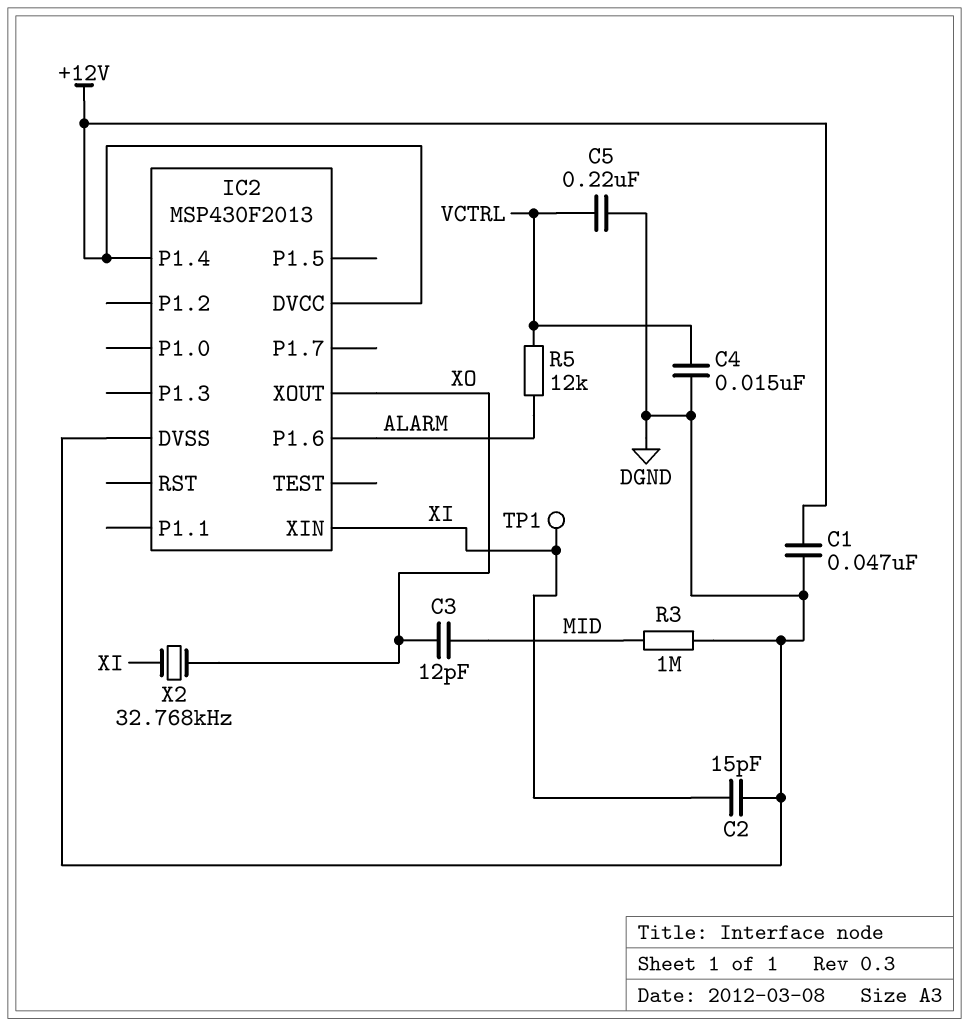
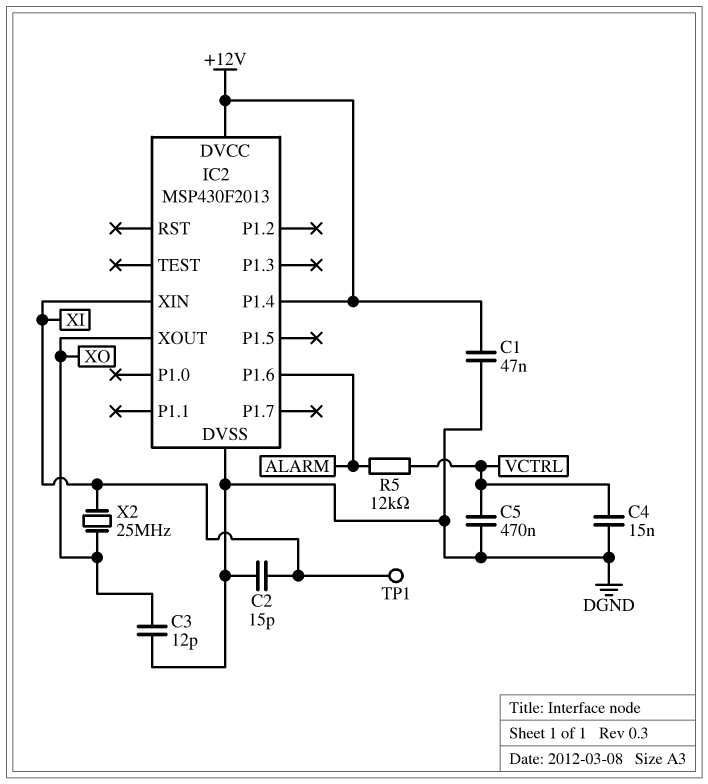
C3: 12pF (MID, XO) -> 12pF (DGND, XO)
C5: 220nF (DGND, VCTRL) -> 470nF (DGND, VCTRL)
R3: 1M (DGND, MID) -> none
X2: 32.768kHz (XI, XO) -> 25MHz (XI, XO)

